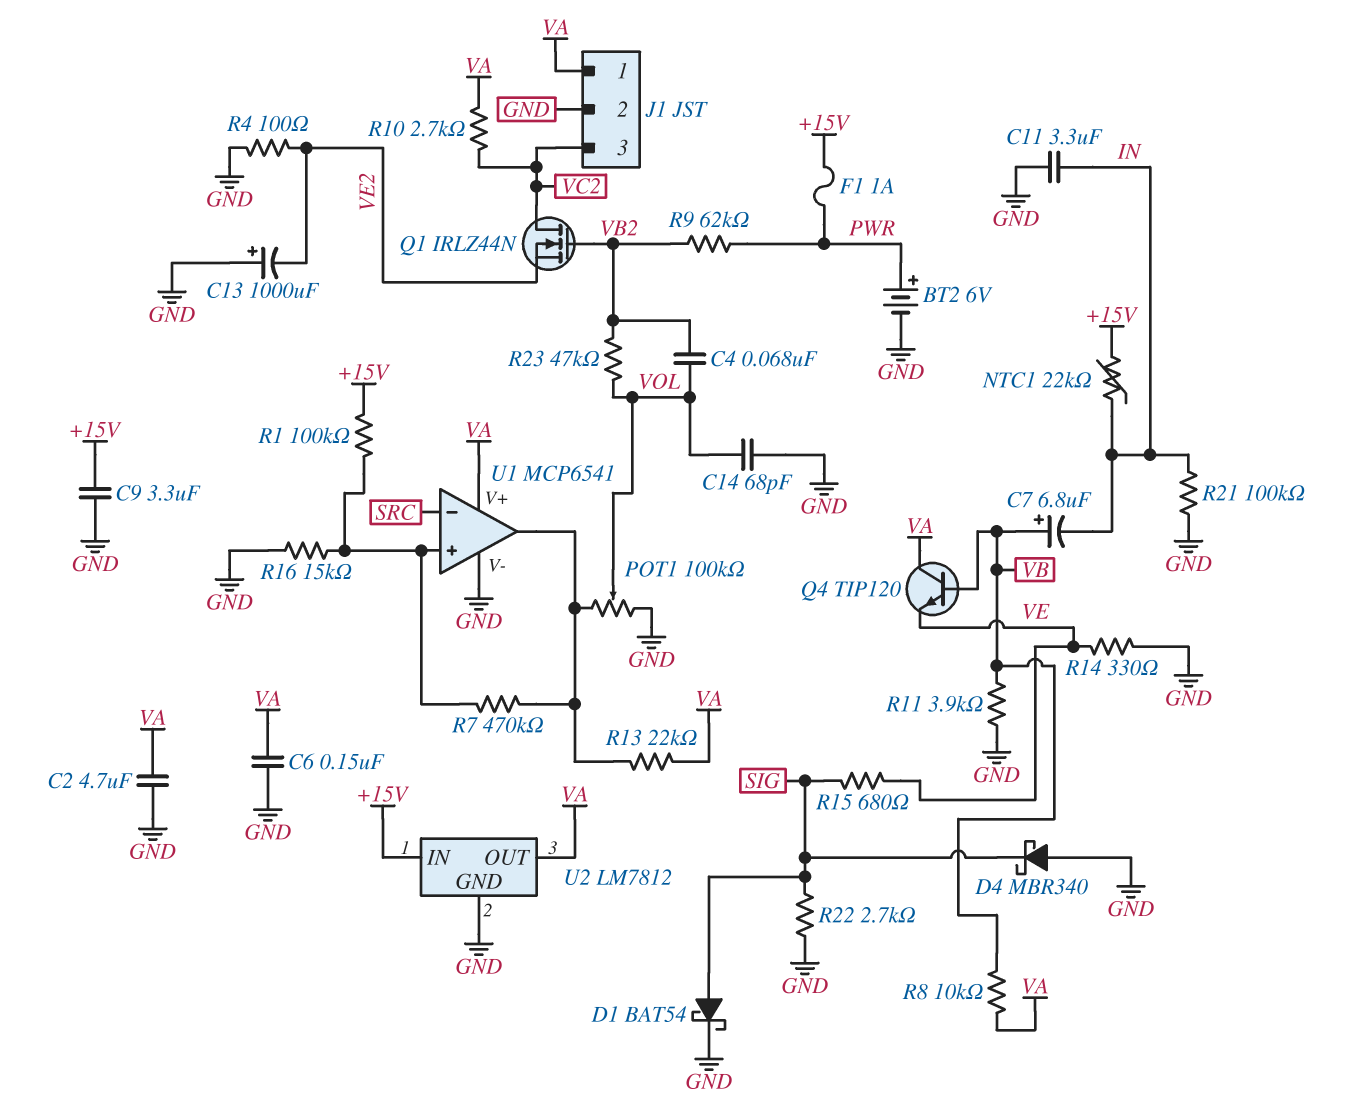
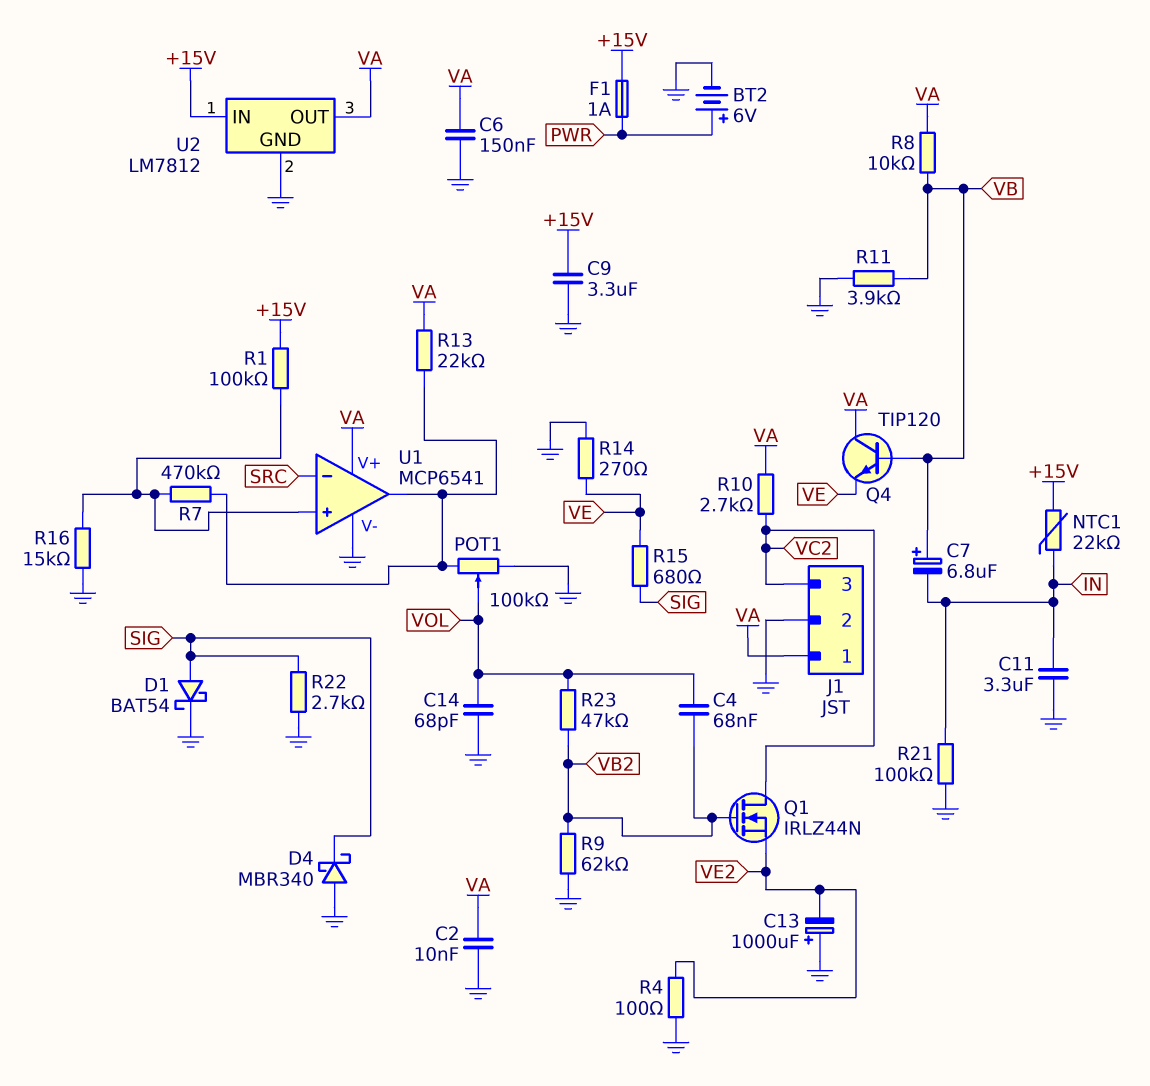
C2: 4.7uF (GND, VA) -> 10nF (GND, VA)
R9: 62k (PWR, VB2) -> 62k (GND, VB2)
R14: 330 (GND, VE) -> 270 (GND, VE)

